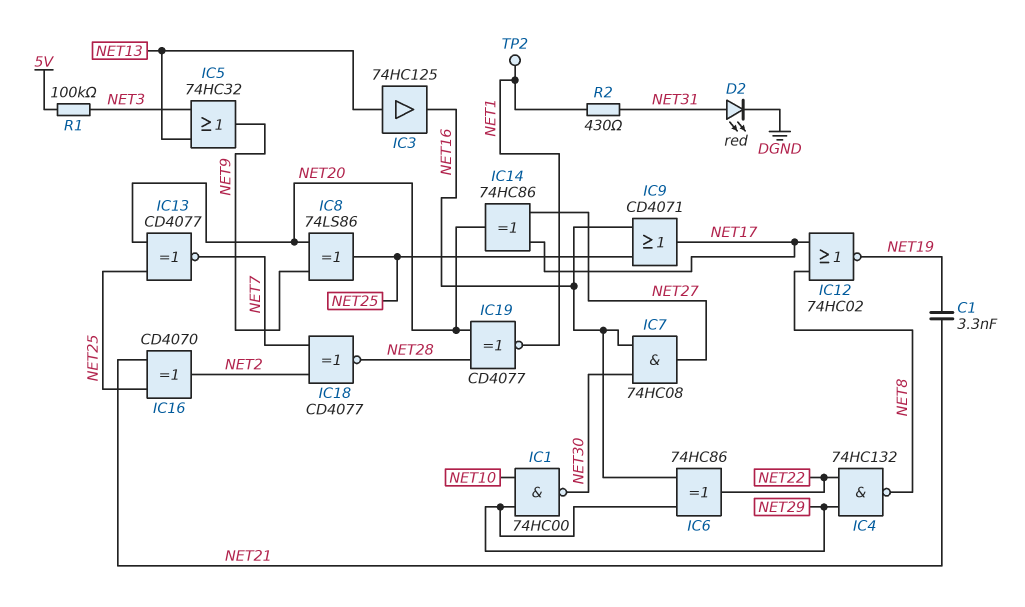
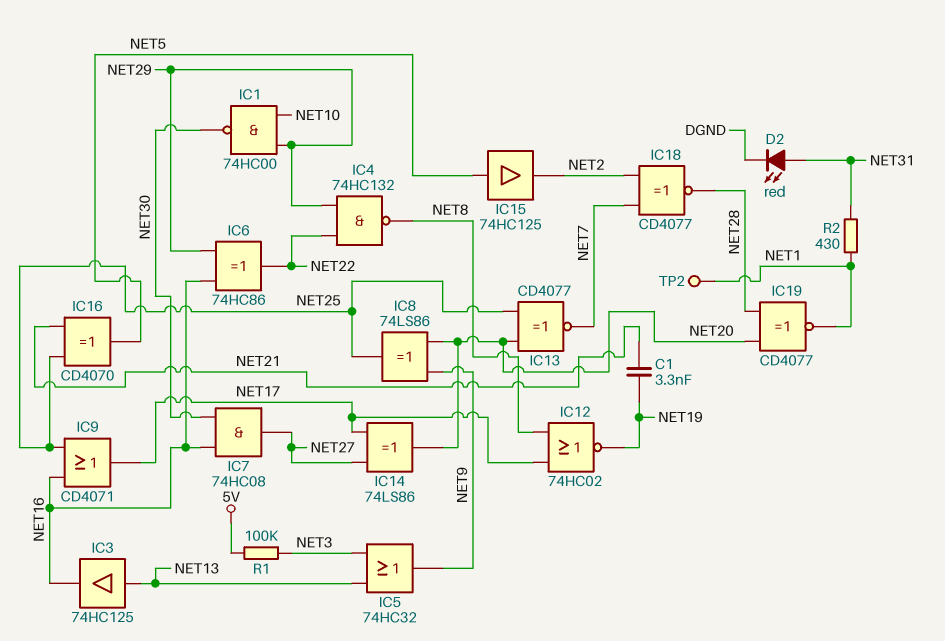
IC14: XOR 74HC86 (in NET17, in NET27, out NET20) -> XOR 74LS86 (in NET17, in NET27, out NET20)
IC15: none -> buffer 74HC125 (in NET5, out NET2)
IC16: XOR CD4070 (in NET21, in NET25, out NET2) -> XOR CD4070 (in NET21, in NET25, out NET5)

